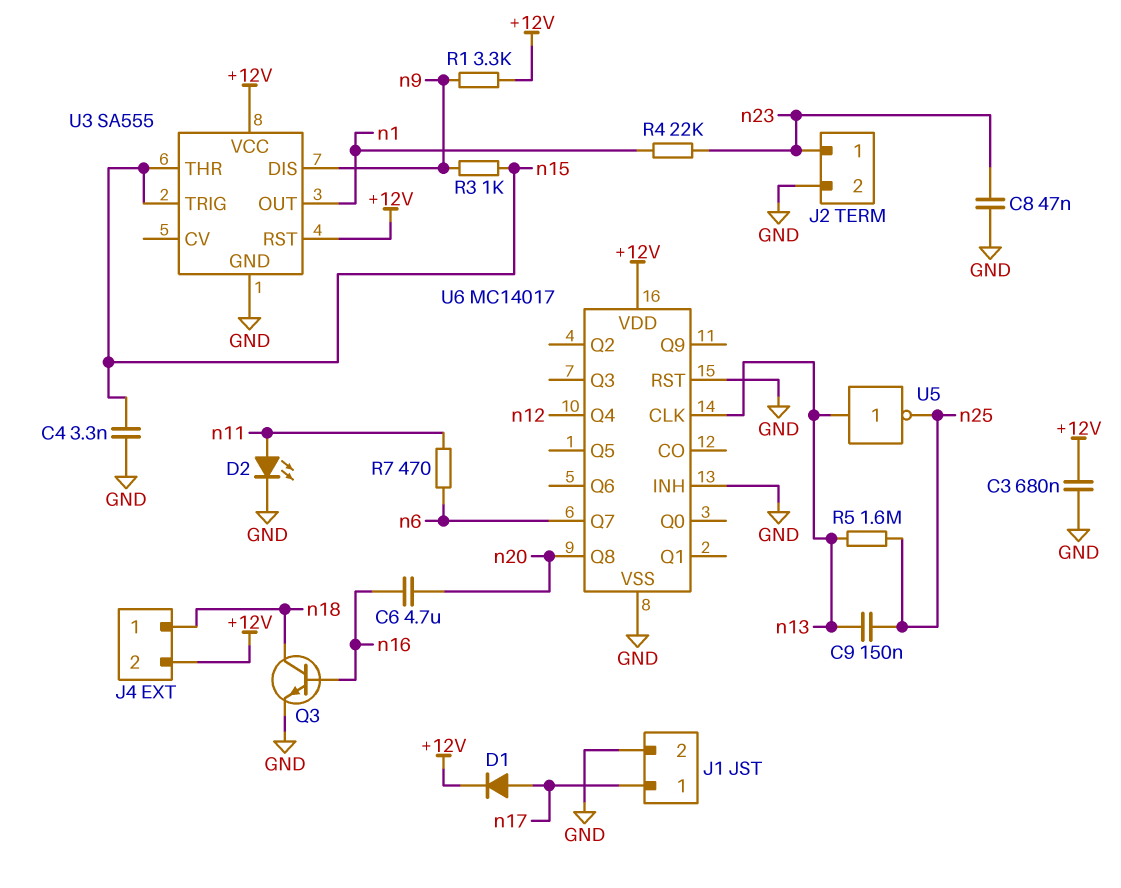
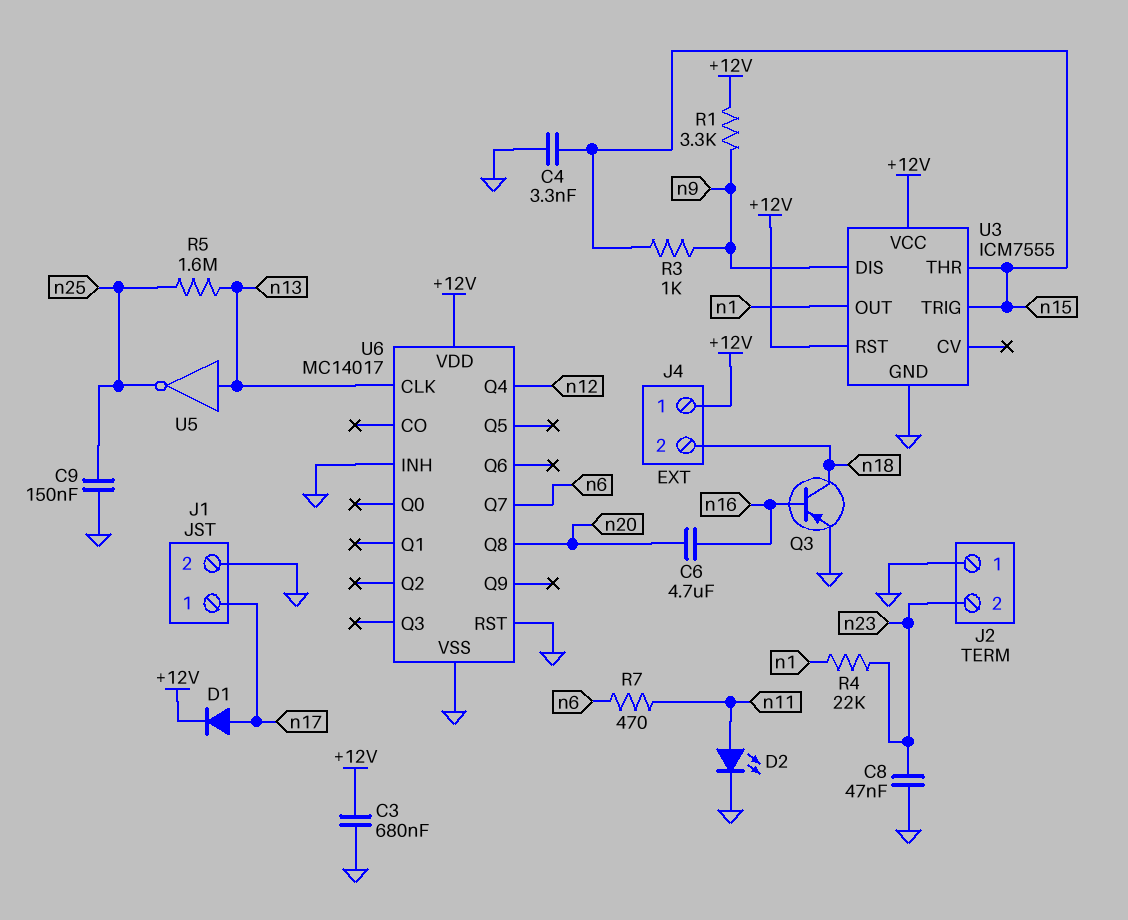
C9: 150nF (n13, n25) -> 150nF (GND, n25)
J2 pin 1: n23 -> GND
J2 pin 2: GND -> n23
J4 pin 1: n18 -> +12V
J4 pin 2: +12V -> n18
Q3: NPN (B n16, C n18, E GND) -> PNP (B n16, C n18, E GND)
U3: SA555 -> ICM7555

